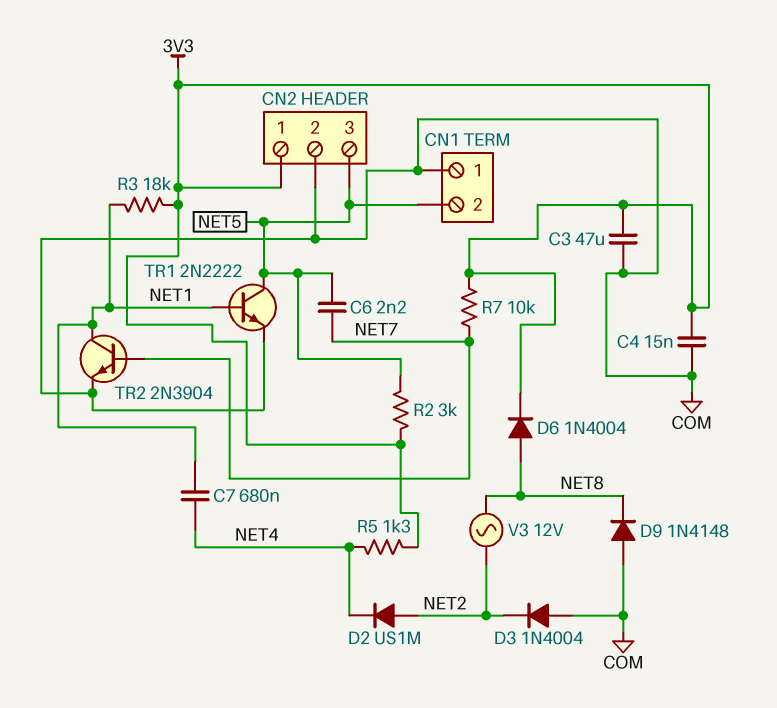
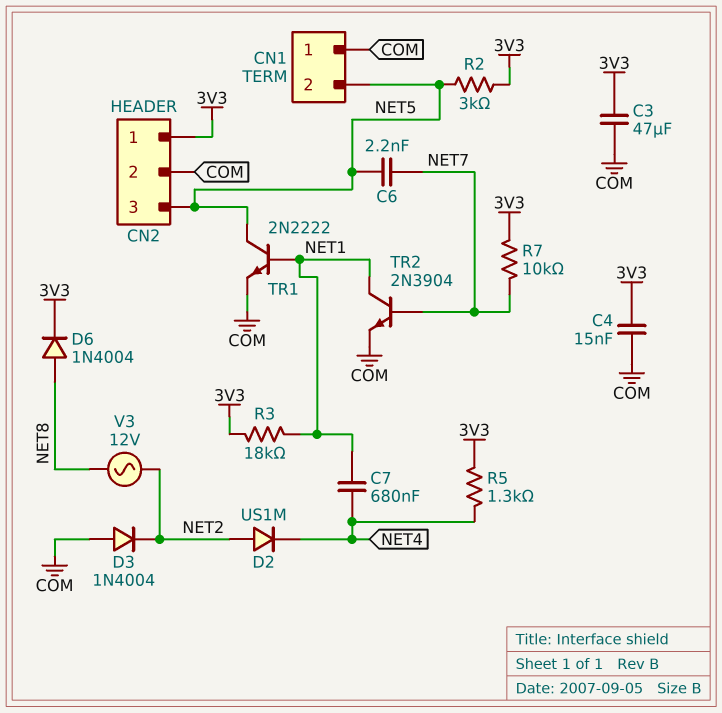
D9: diode 1N4148 (A COM, K NET8) -> none

